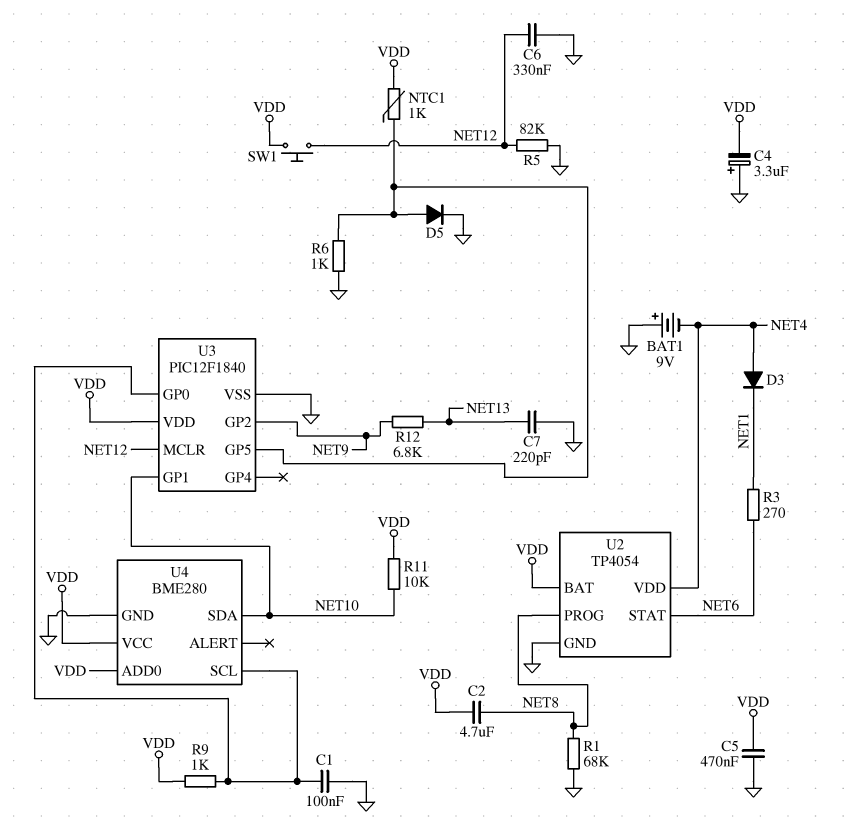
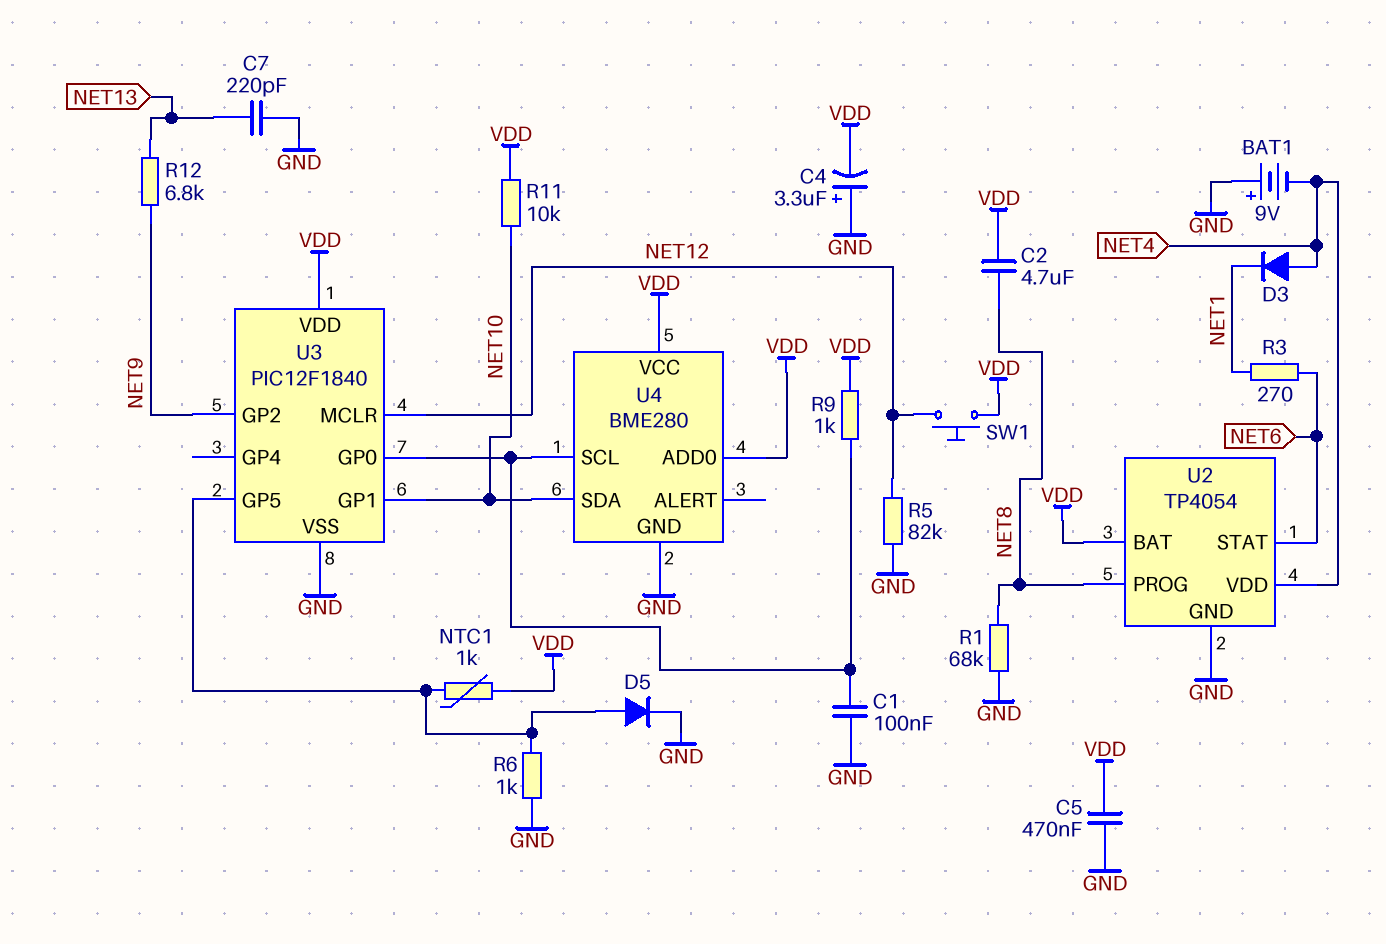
C6: 330nF (GND, NET12) -> none

